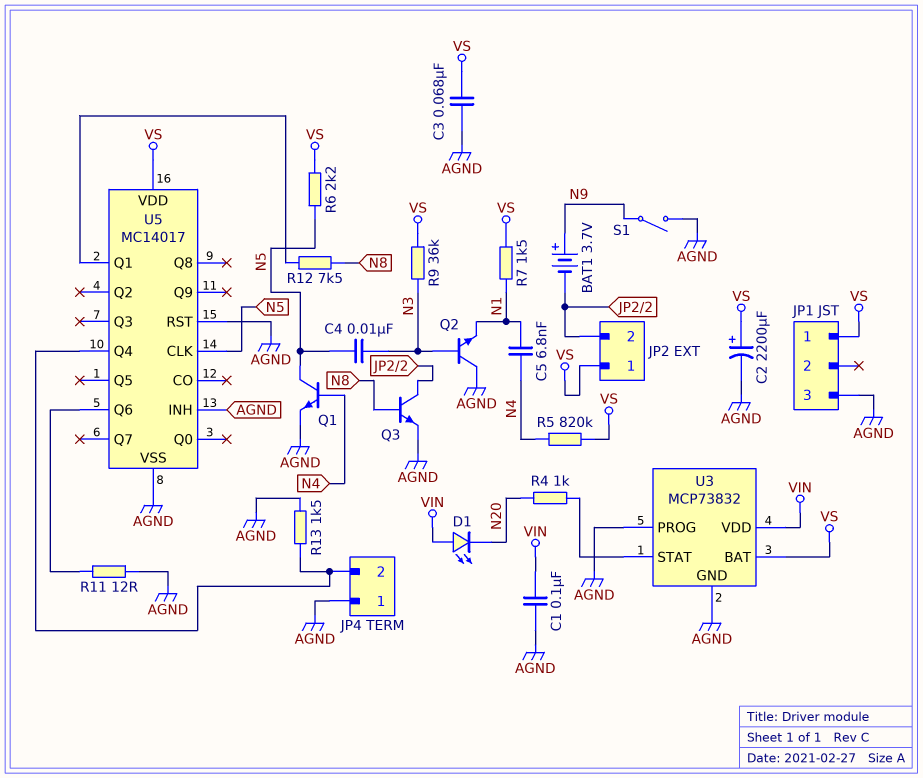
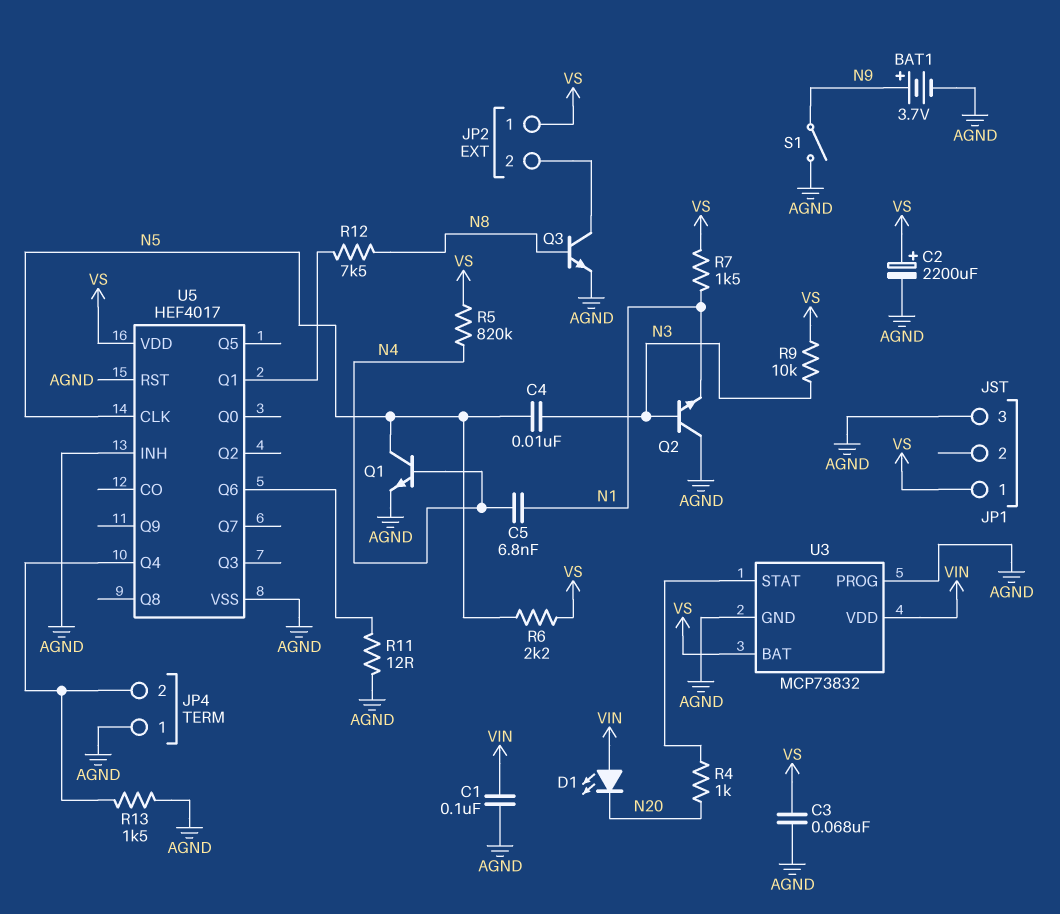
BAT1: 3.7V (plus N9, minus JP2/2) -> 3.7V (plus N9, minus AGND)
R9: 36k (N3, VS) -> 10k (N3, VS)
U5: MC14017 -> HEF4017

